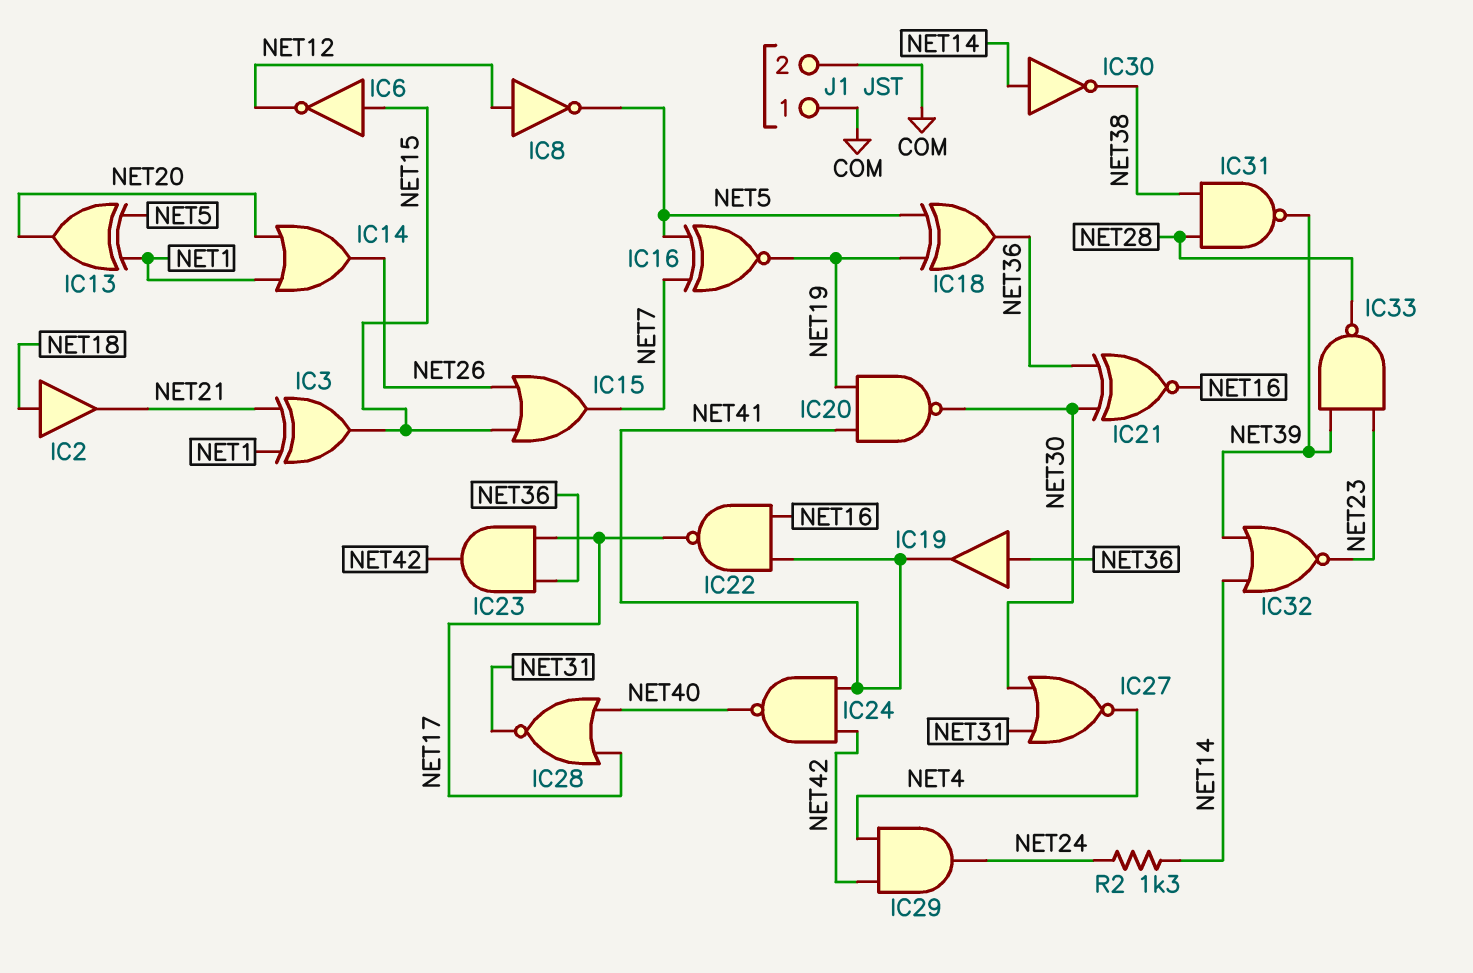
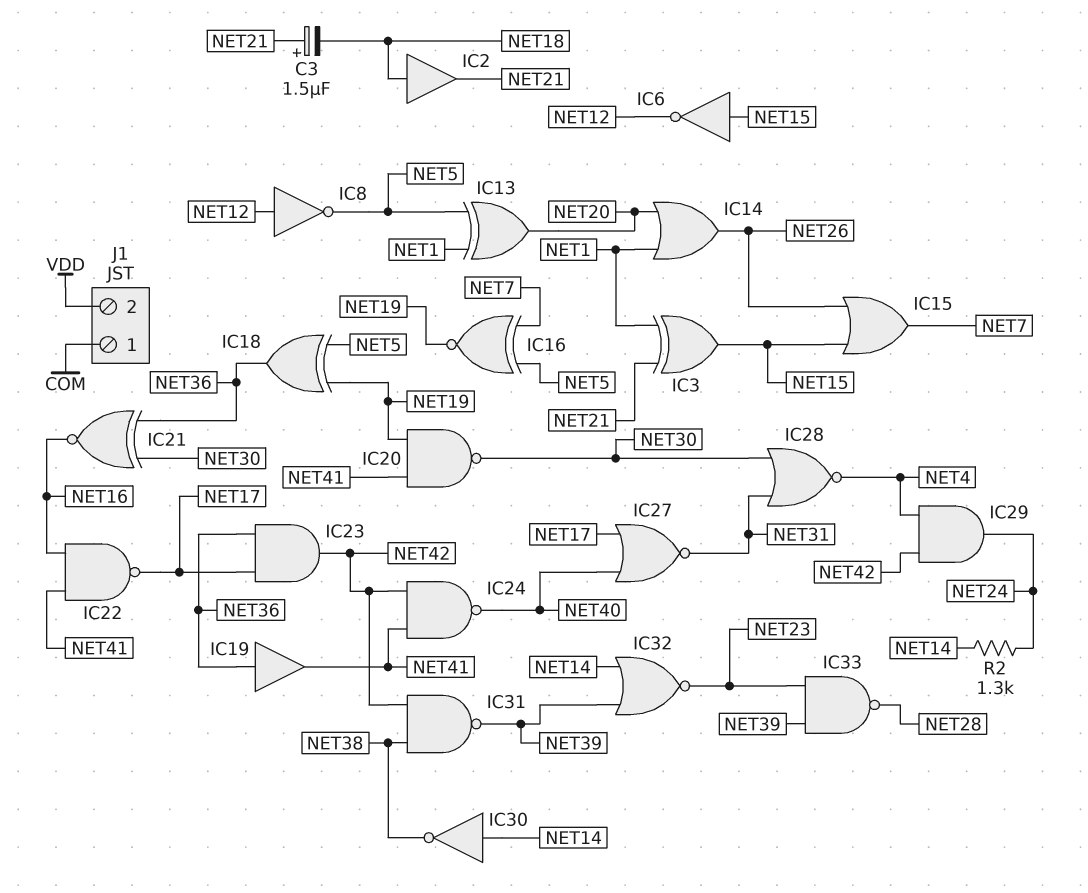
C3: none -> 1.5uF (plus NET21, minus NET18)
IC27: NOR (in NET30, in NET31, out NET4) -> NOR (in NET17, in NET40, out NET31)
IC28: NOR (in NET17, in NET40, out NET31) -> NOR (in NET30, in NET31, out NET4)
IC31: NAND (in NET28, in NET38, out NET39) -> NAND (in NET38, in NET42, out NET39)
J1 pin 2: COM -> VDD

